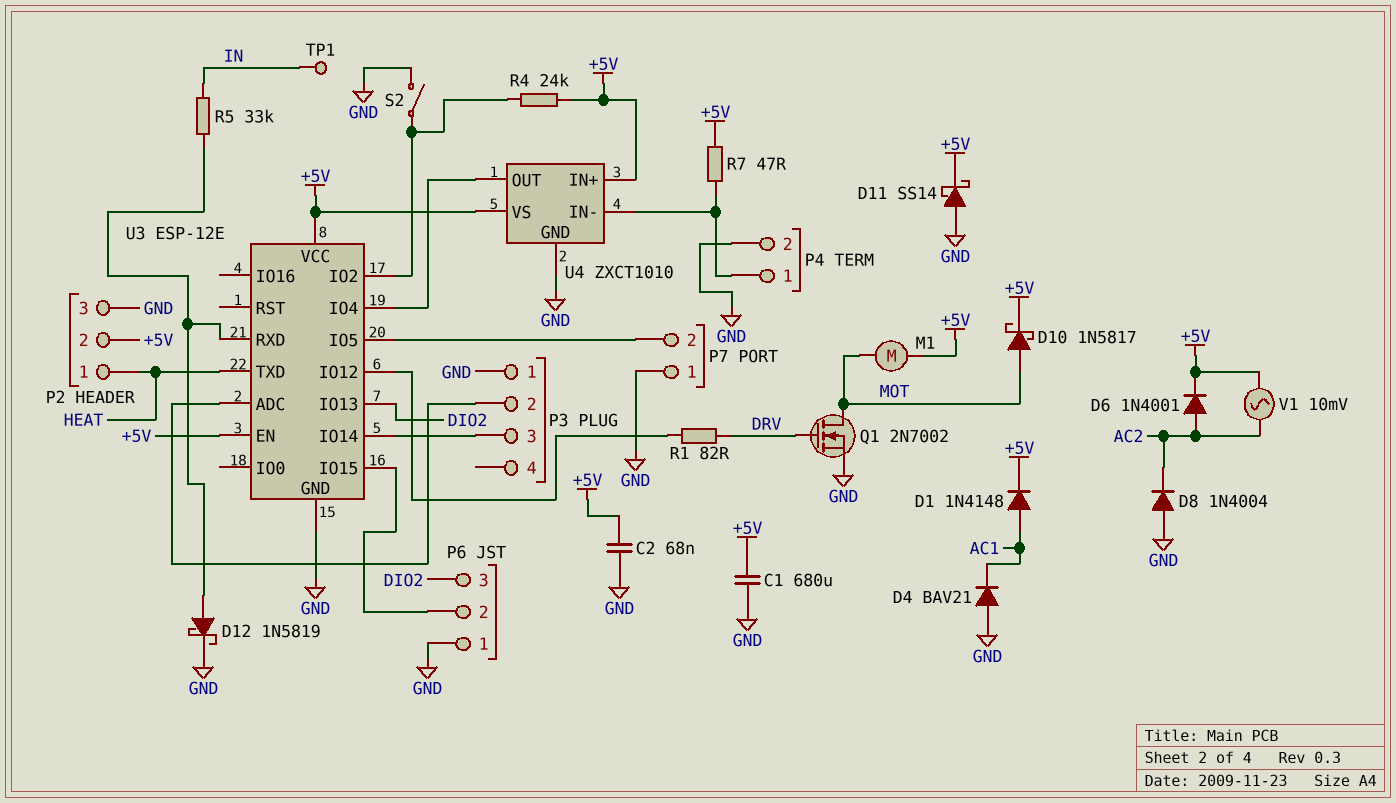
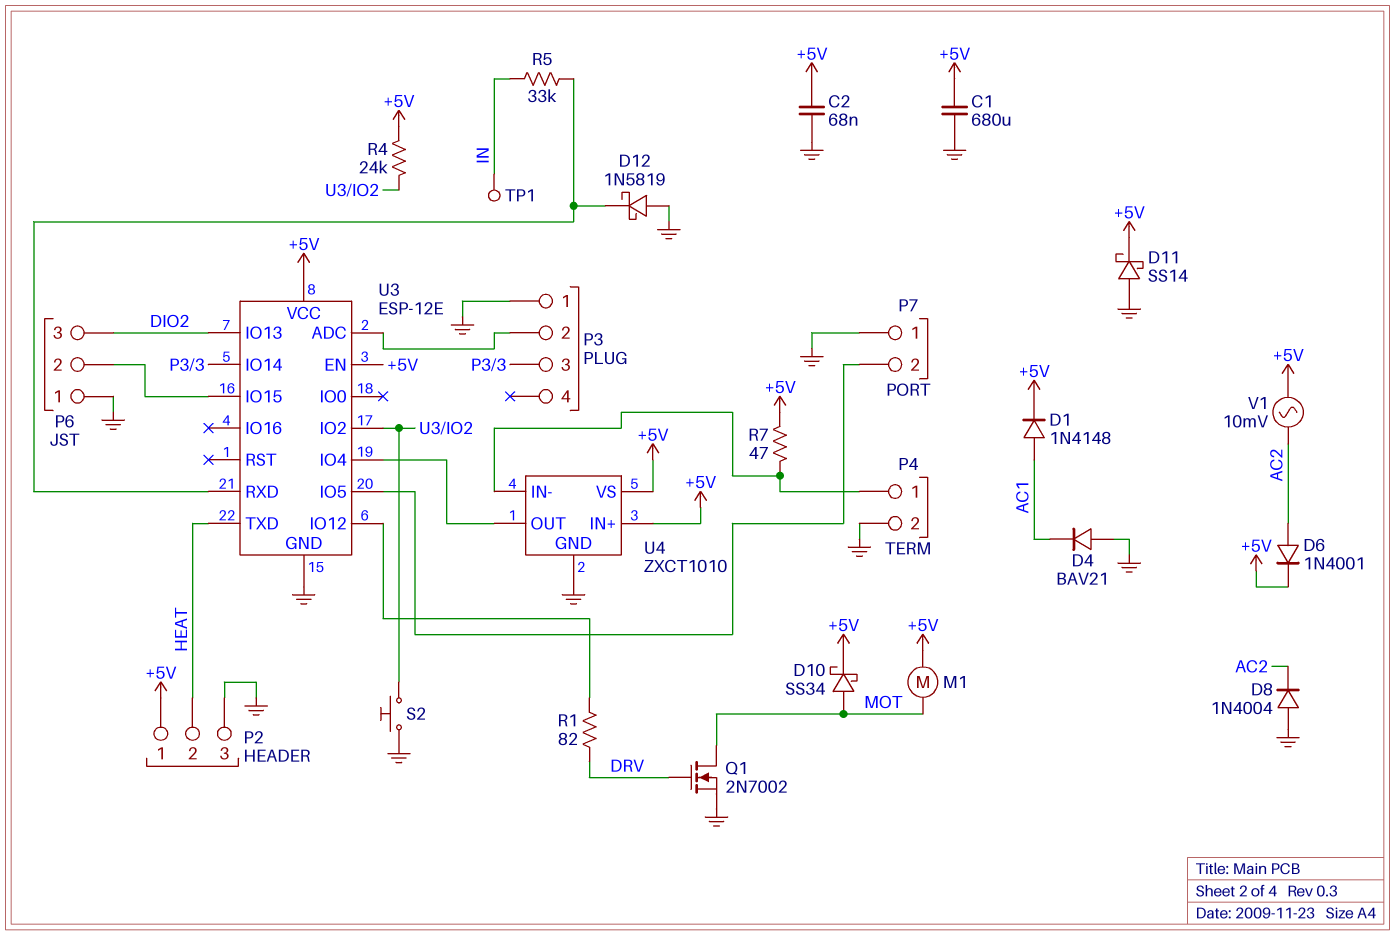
D10: schottky 1N5817 (A MOT, K +5V) -> schottky SS34 (A MOT, K +5V)
D12: schottky 1N5819 (A U3/RXD, K GND) -> schottky 1N5819 (A GND, K U3/RXD)
P2 pin 1: HEAT -> +5V
P2 pin 2: +5V -> HEAT
S2: switch (GND, U3/IO2) -> button (GND, U3/IO2)

